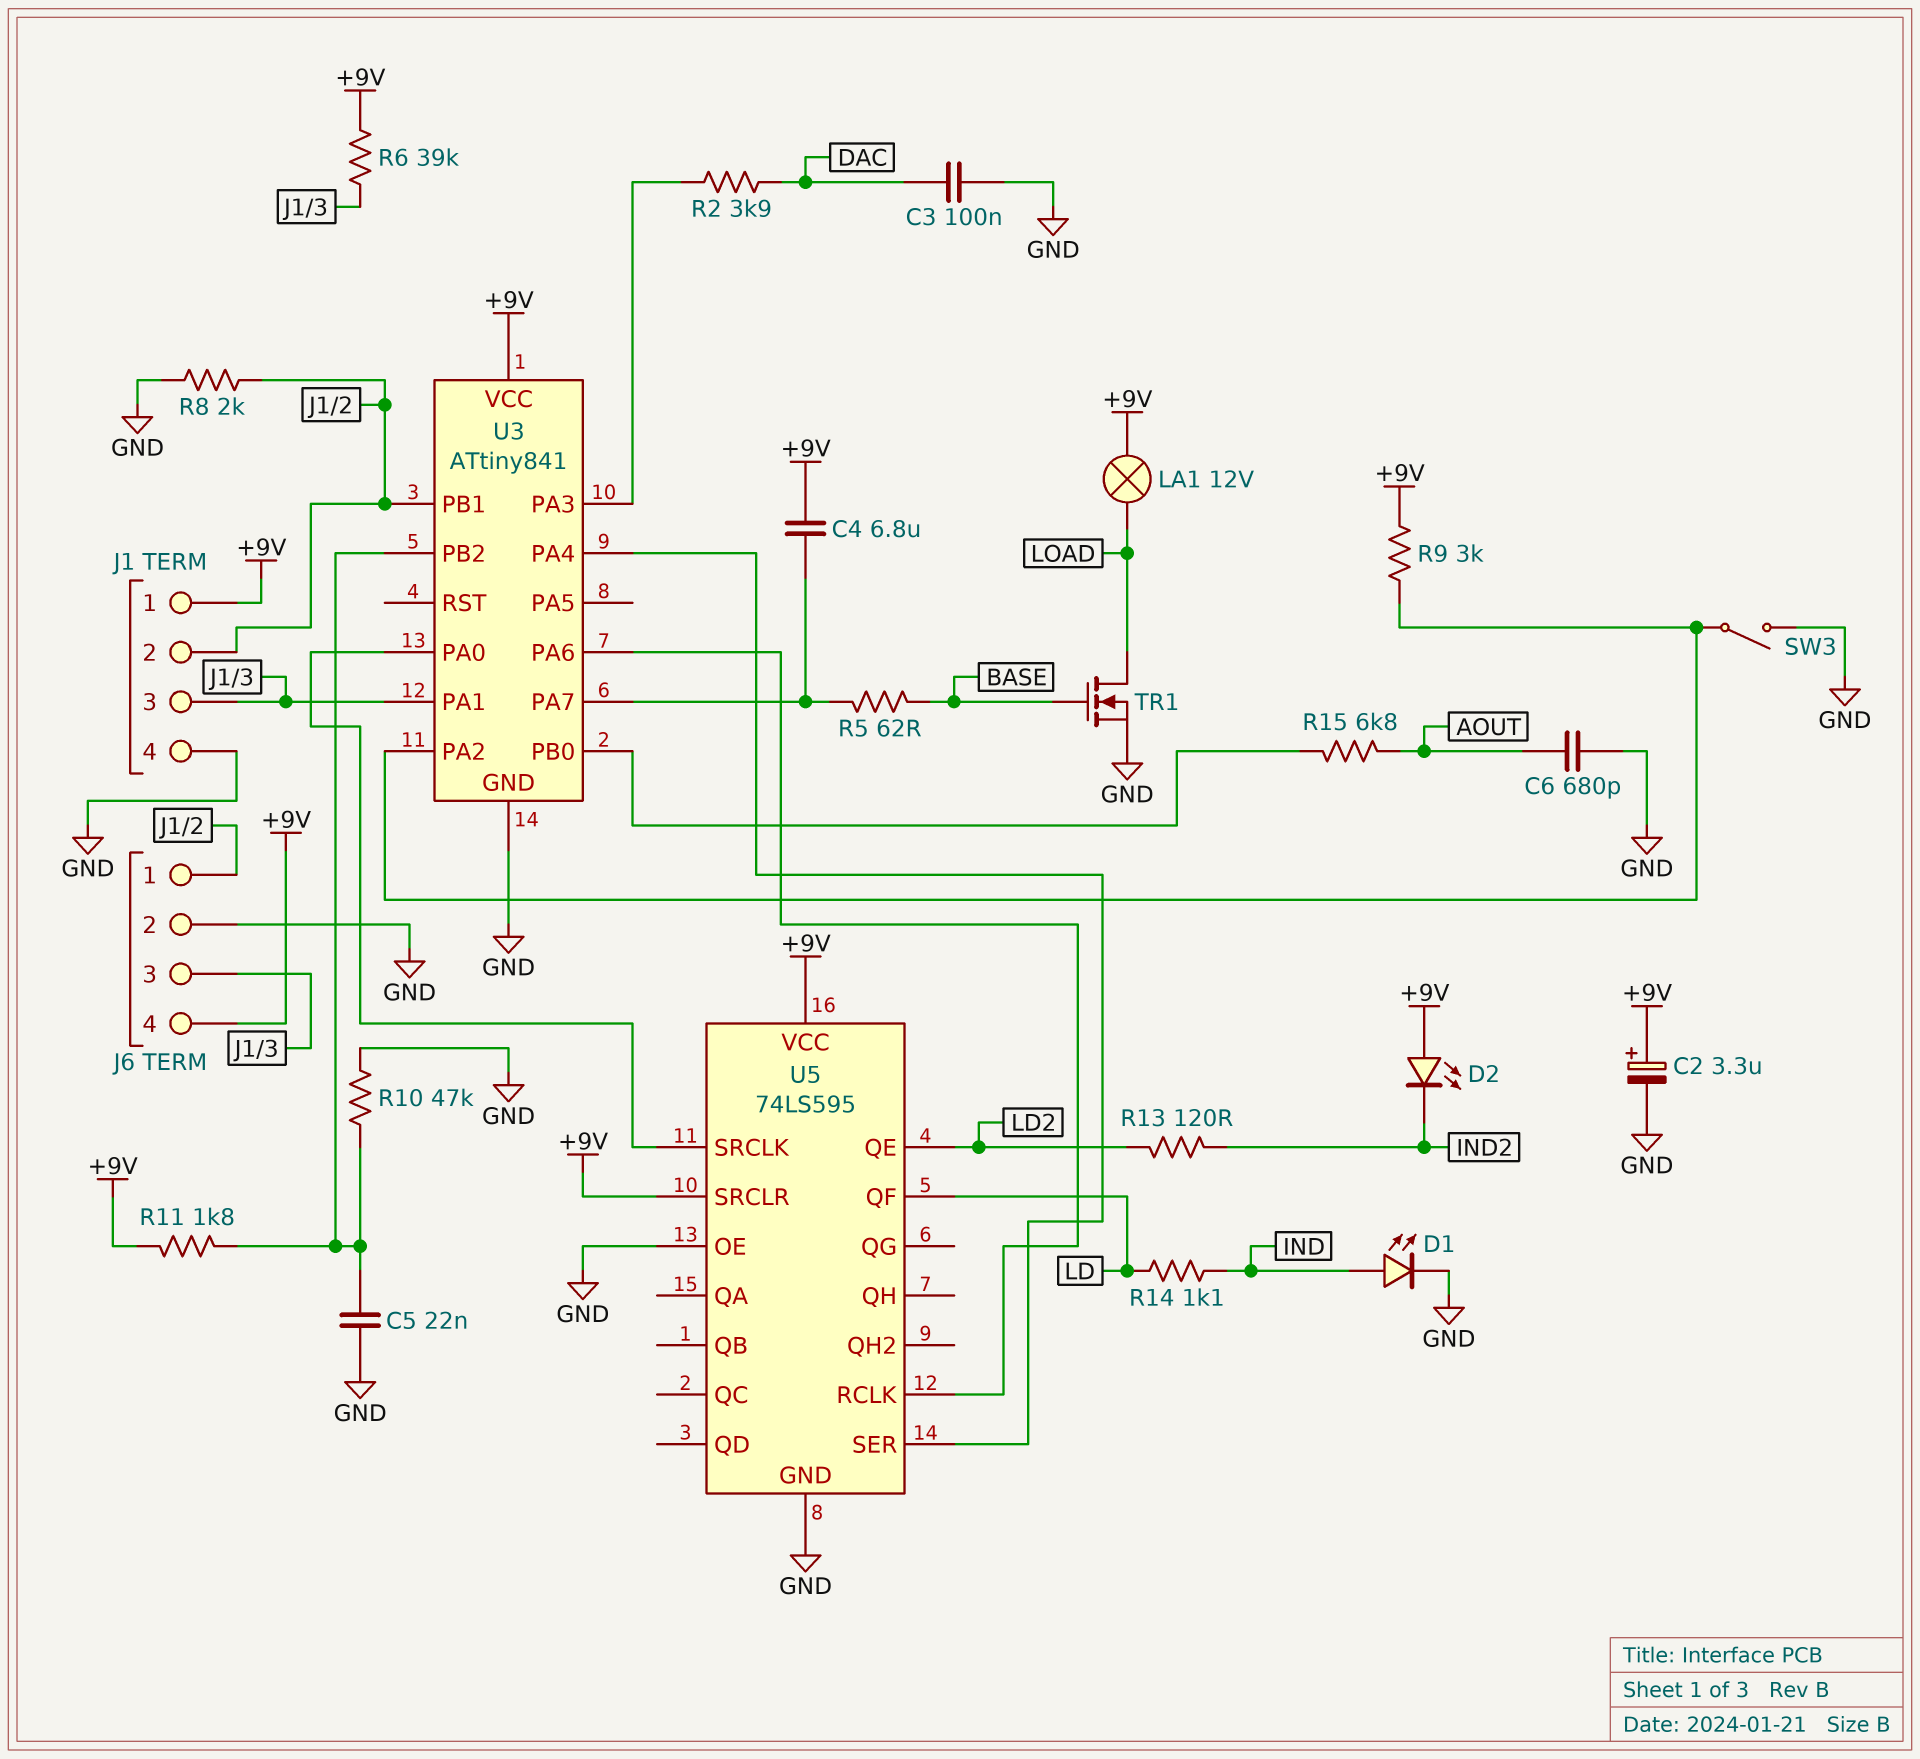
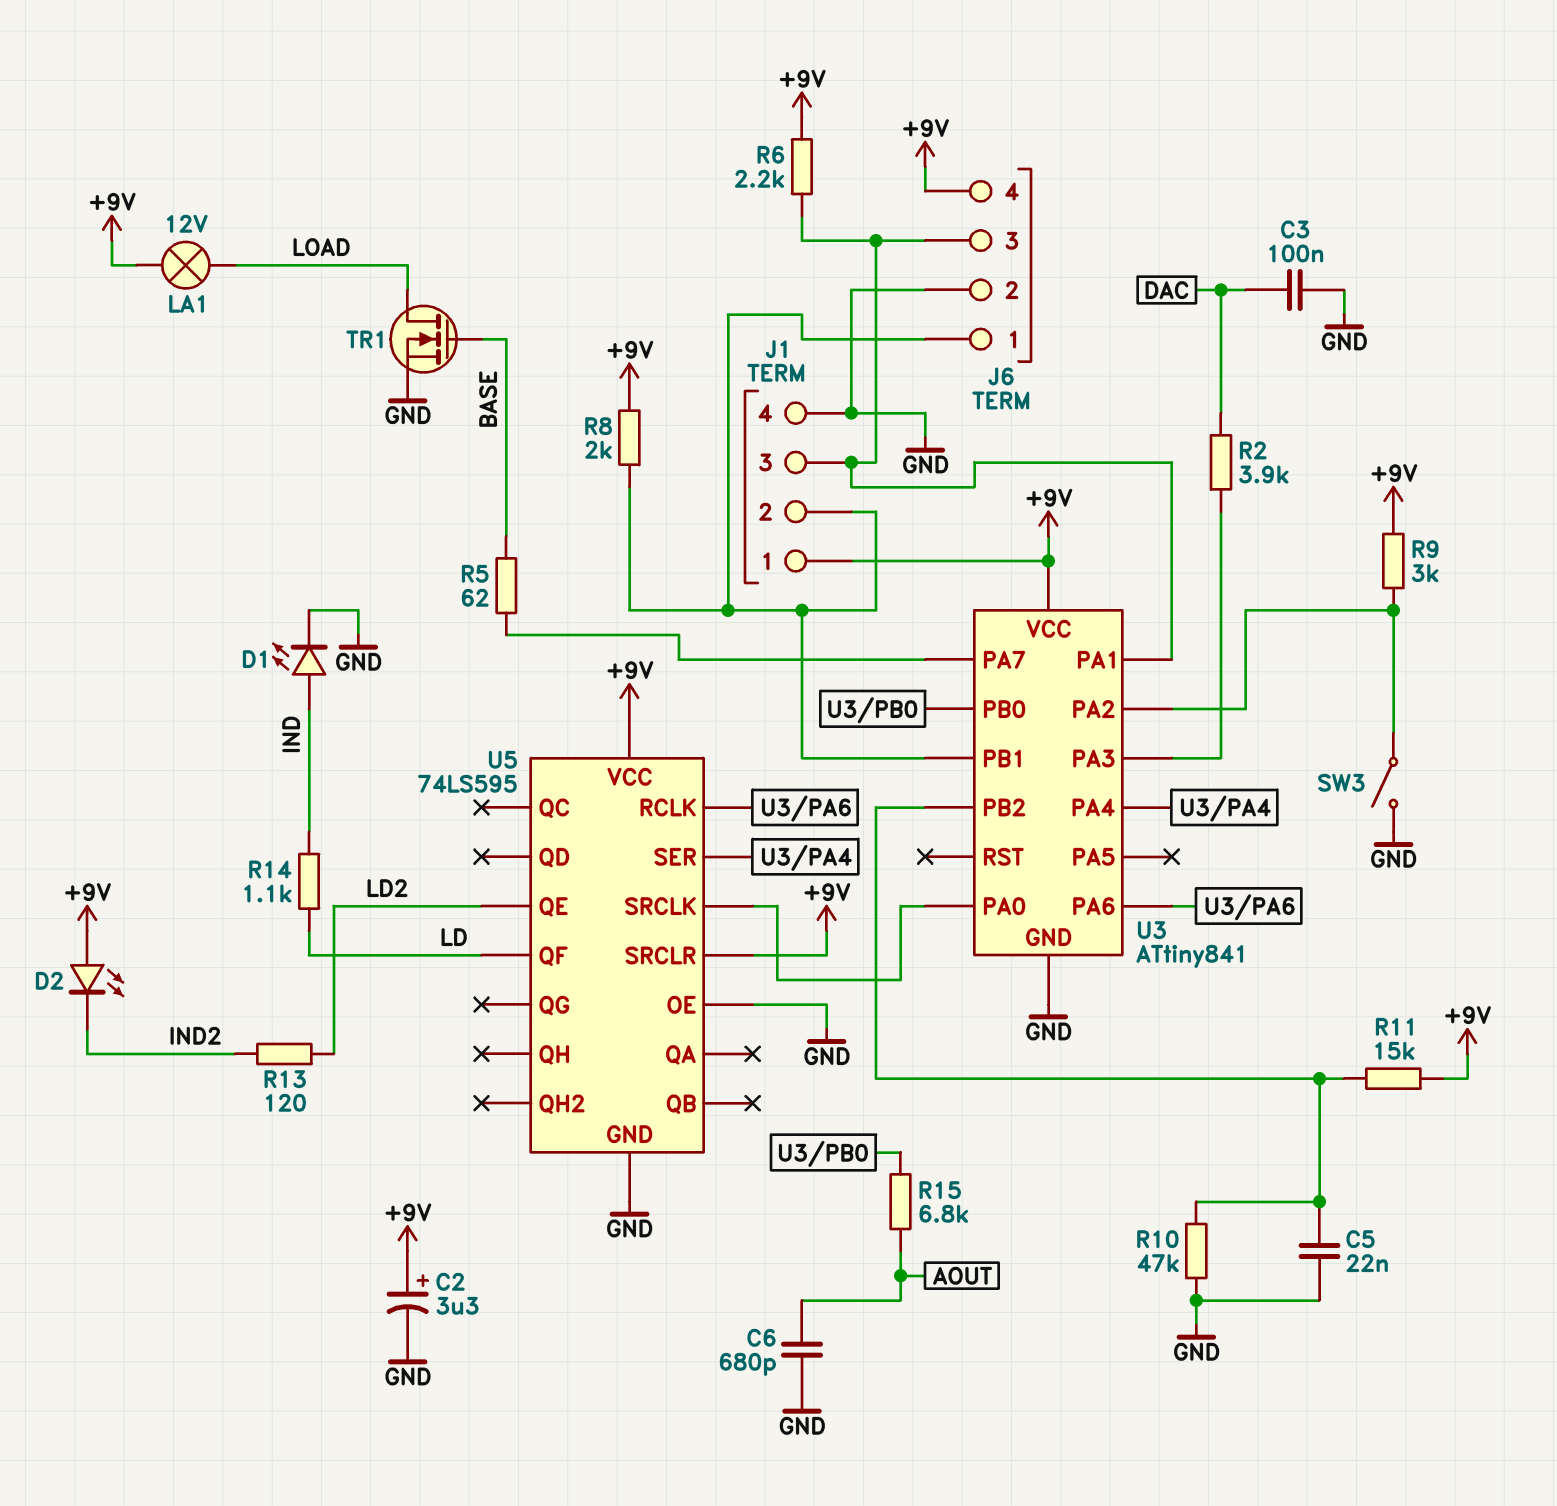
C4: 6.8uF (+9V, U3/PA7) -> none
R6: 39k (+9V, J1/3) -> 2.2k (+9V, J1/3)
R8: 2k (GND, J1/2) -> 2k (+9V, J1/2)
R11: 1.8k (+9V, U3/PB2) -> 15k (+9V, U3/PB2)

